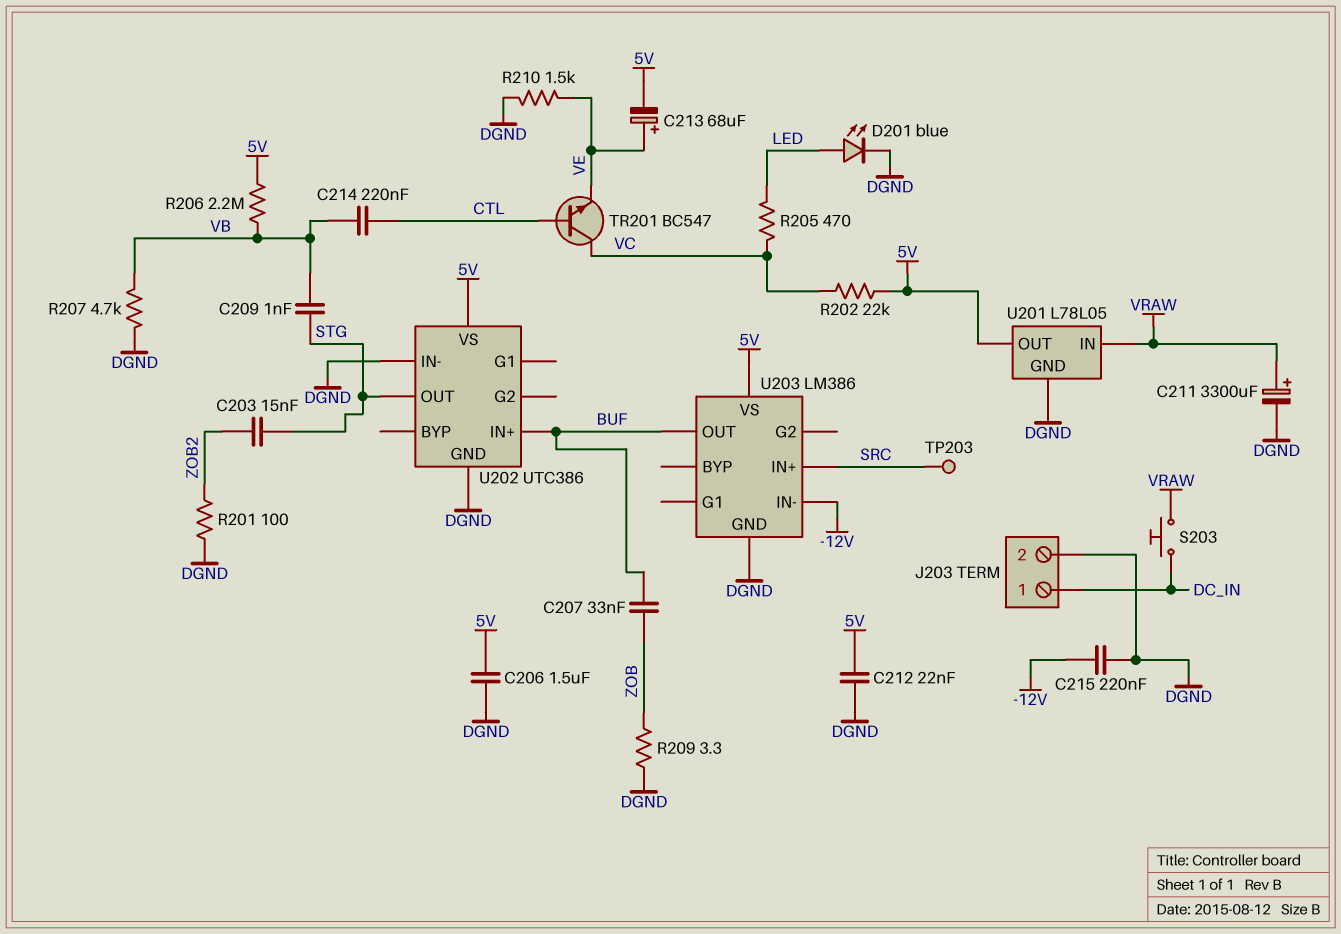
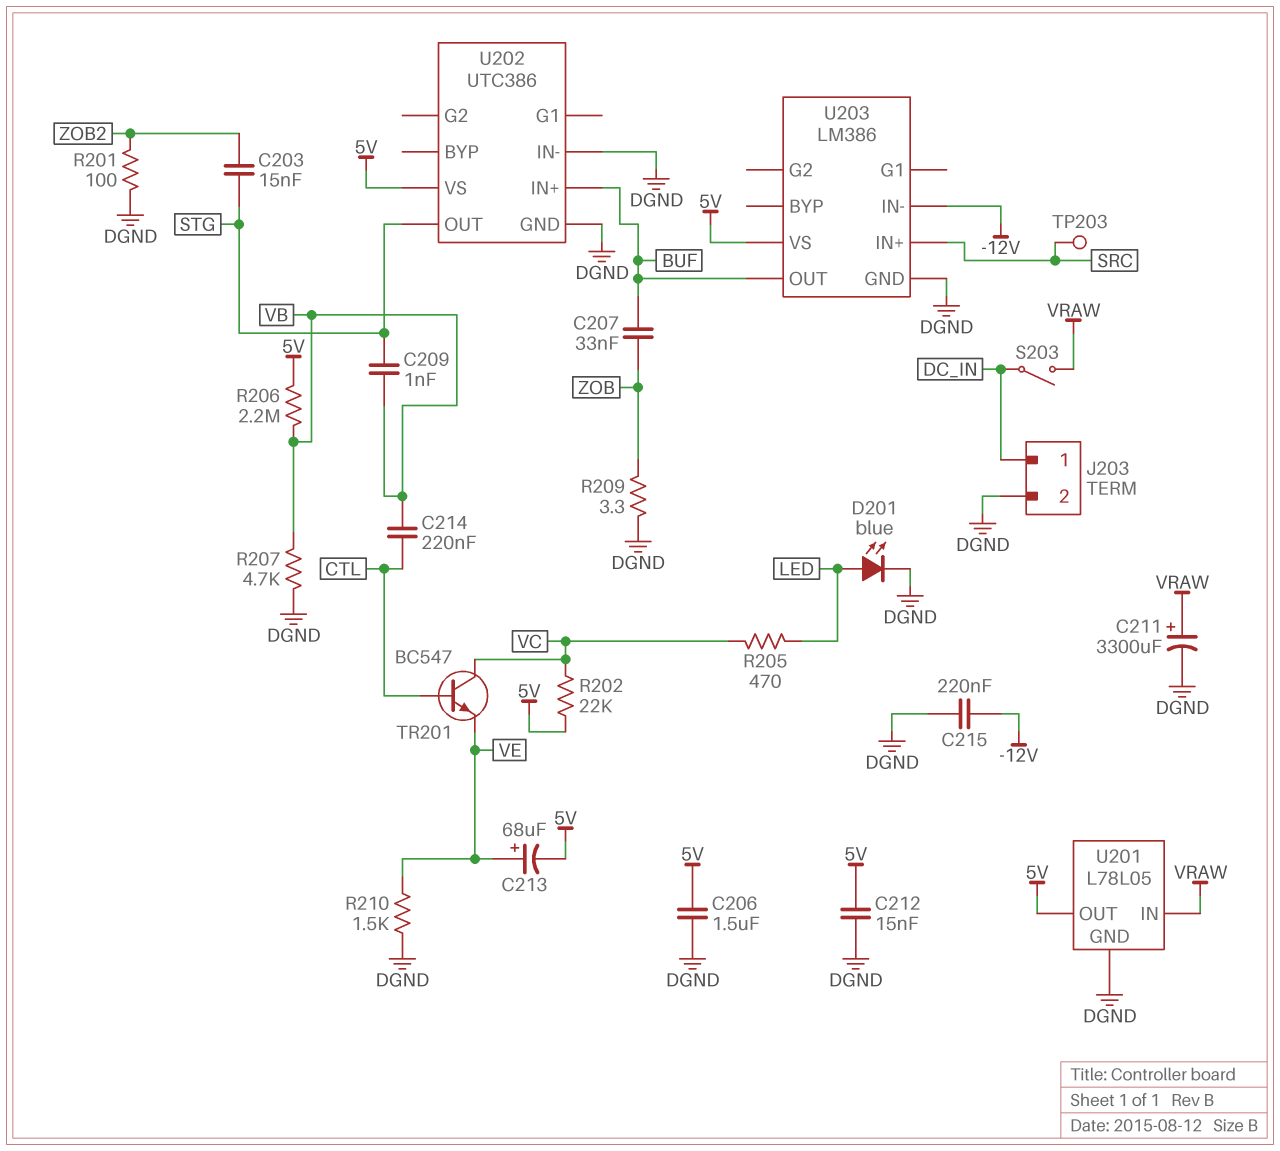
C212: 22nF (5V, DGND) -> 15nF (5V, DGND)
S203: button (DC_IN, VRAW) -> switch (DC_IN, VRAW)

